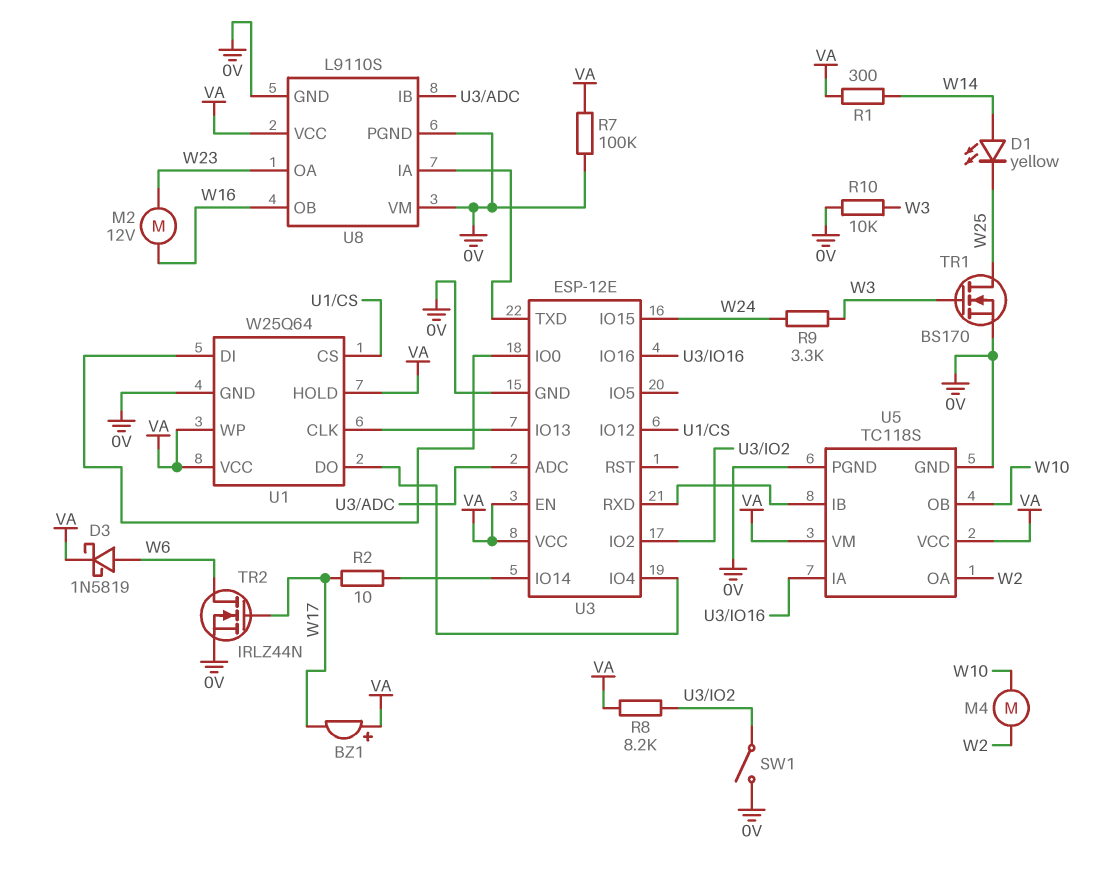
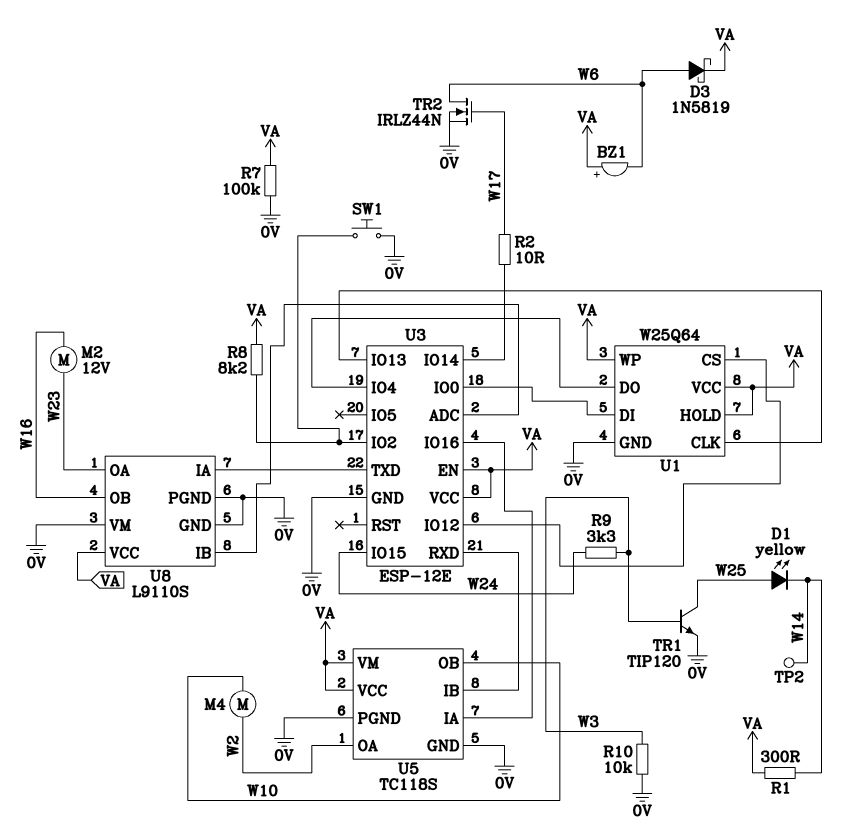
BZ1: buzzer (plus VA, minus W17) -> buzzer (plus VA, minus W6)
D1: LED yellow (A W14, K W25) -> LED yellow (A W25, K W14)
SW1: switch (0V, U3/IO2) -> button (0V, U3/IO2)
TP2: none -> test point (W14)
TR1: NMOS BS170 (G W3, D W25, S 0V) -> NPN TIP120 (B W3, C W25, E 0V)

